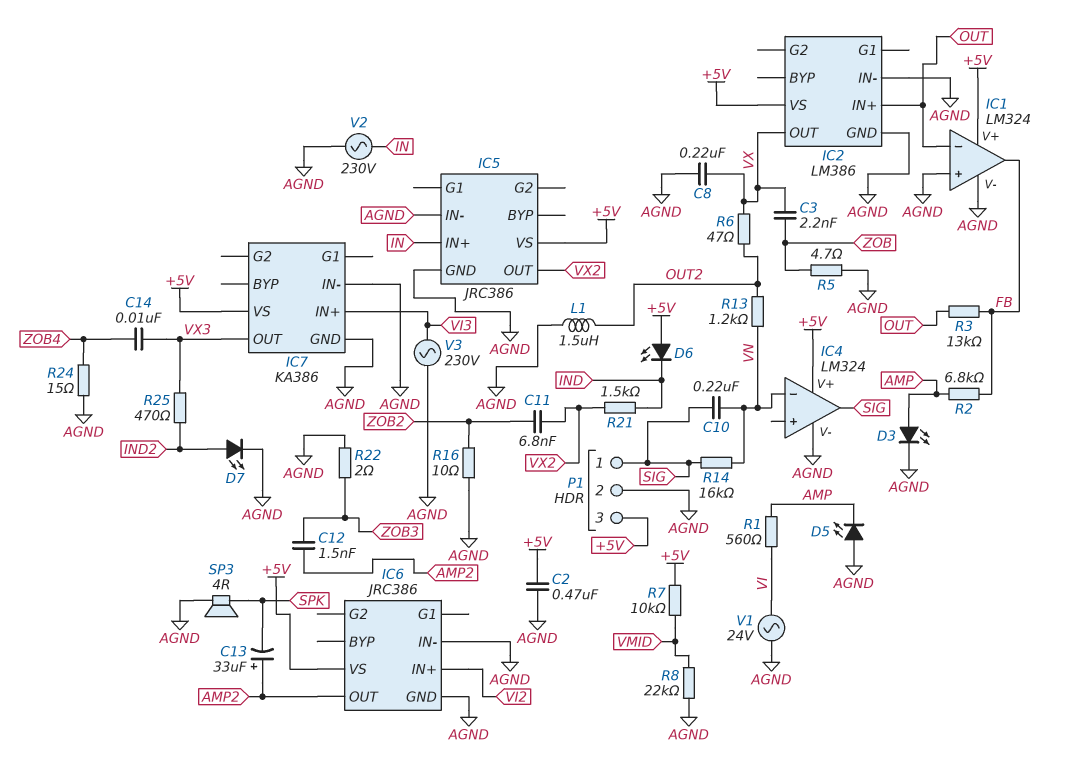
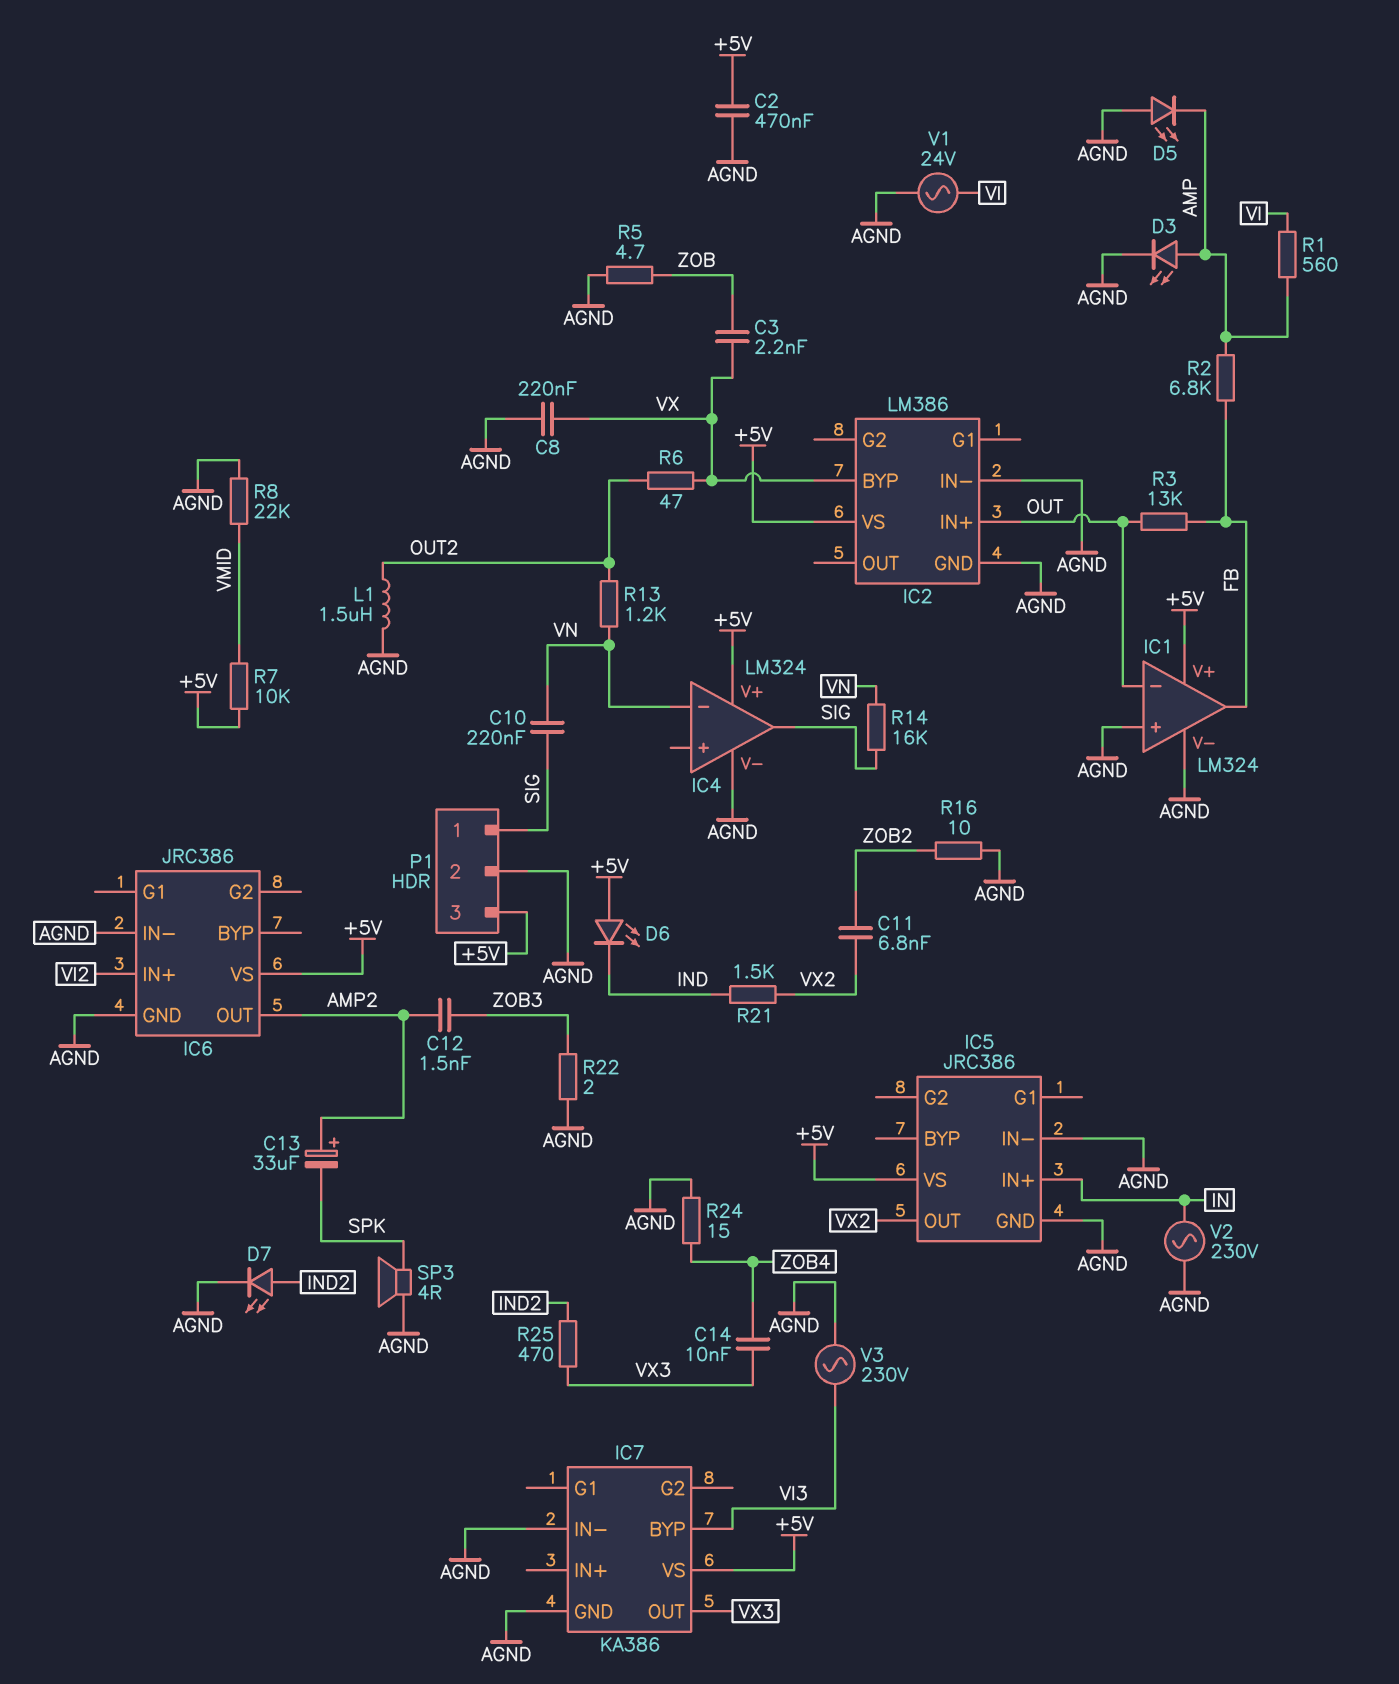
IC2 pin BYP: none -> VX
IC2 pin OUT: VX -> none
IC7 pin BYP: none -> VI3
IC7 pin IN+: VI3 -> none

